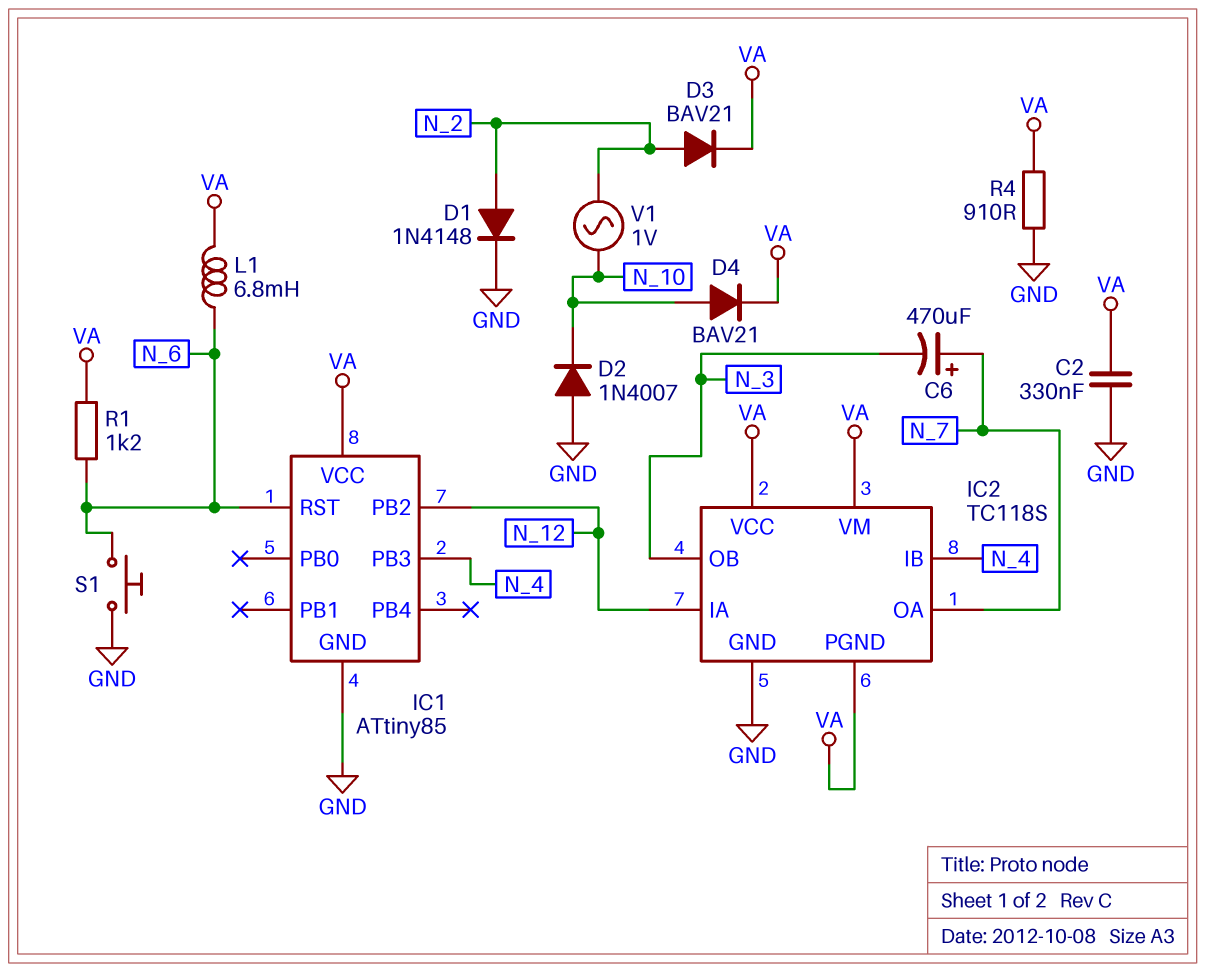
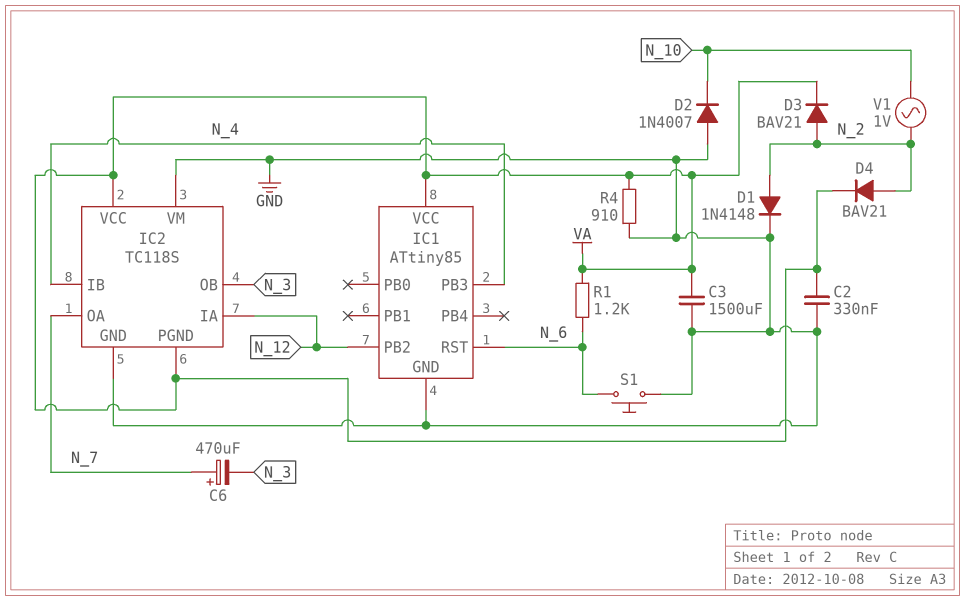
C3: none -> 1500uF (GND, VA)
D4: diode BAV21 (A N_10, K VA) -> diode BAV21 (A N_2, K VA)
IC2 pin VM: VA -> GND
L1: 6.8mH (N_6, VA) -> none

